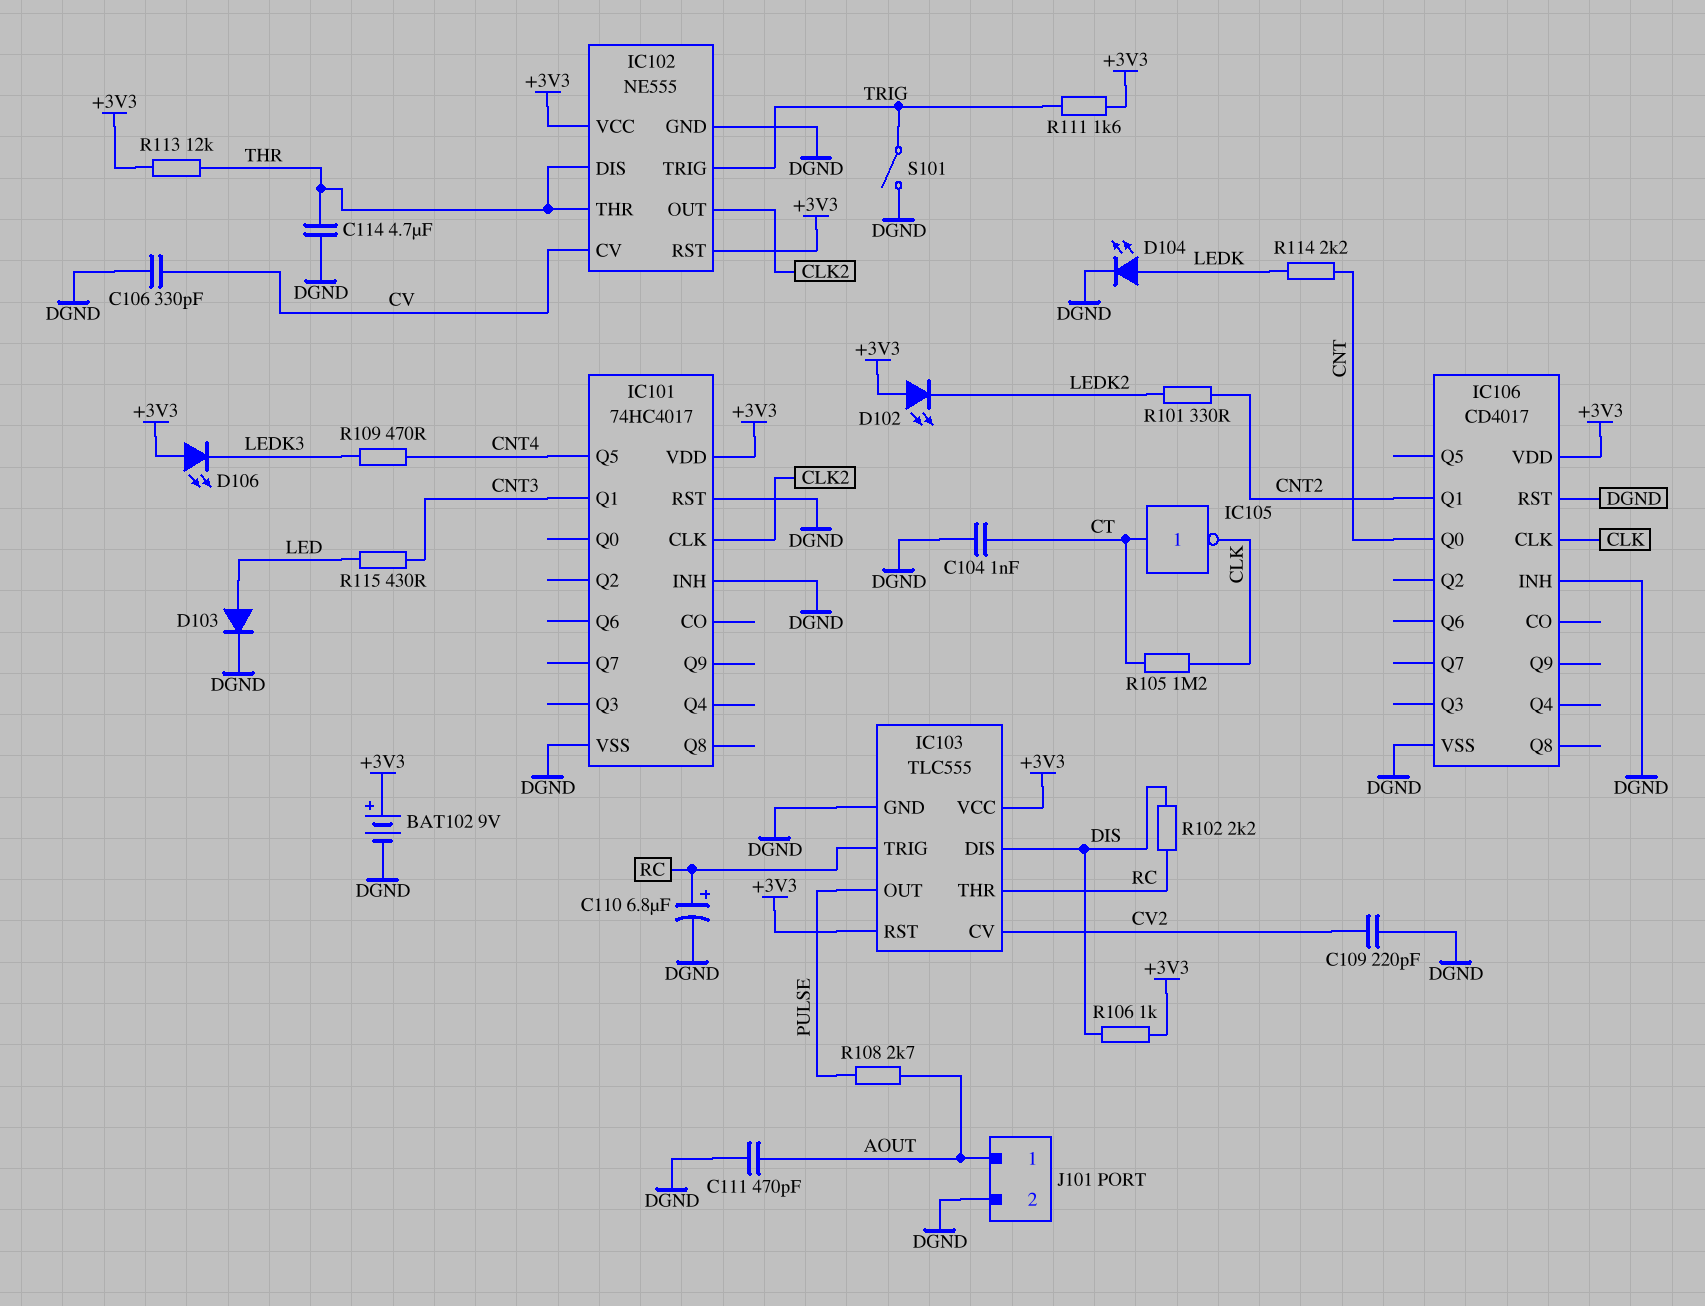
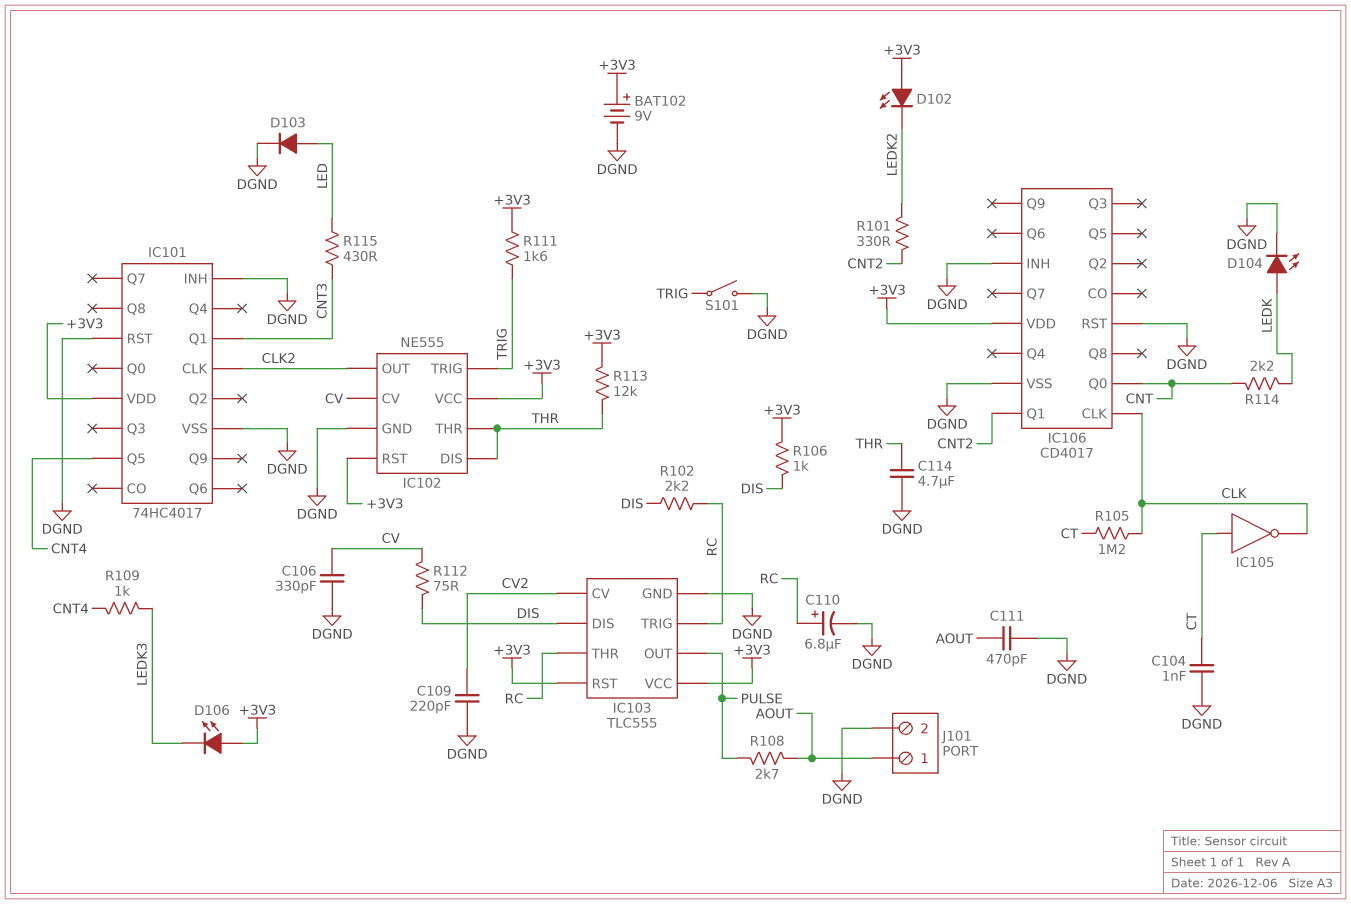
R109: 470 (CNT4, LEDK3) -> 1k (CNT4, LEDK3)
R112: none -> 75 (CV, DIS)

